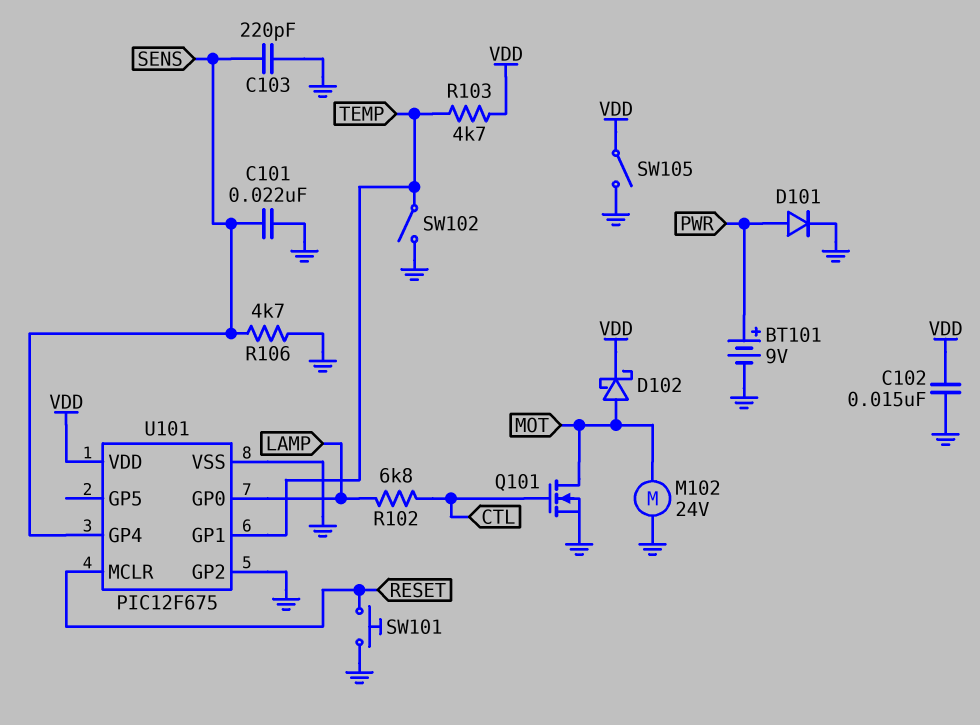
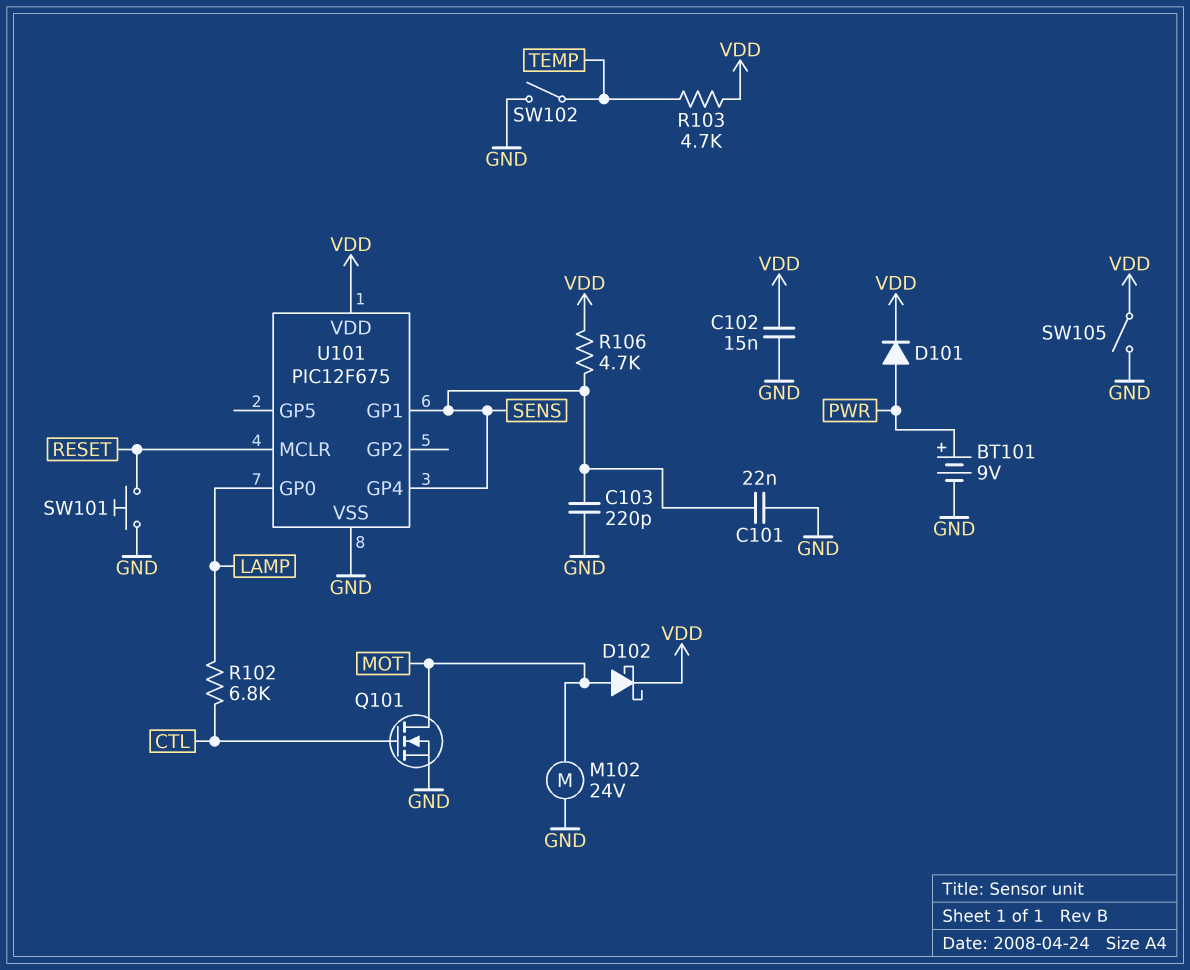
D101: diode (A PWR, K GND) -> diode (A PWR, K VDD)
R106: 4.7k (GND, SENS) -> 4.7k (SENS, VDD)
U101 pin GP1: TEMP -> SENS
U101 pin GP2: GND -> none

